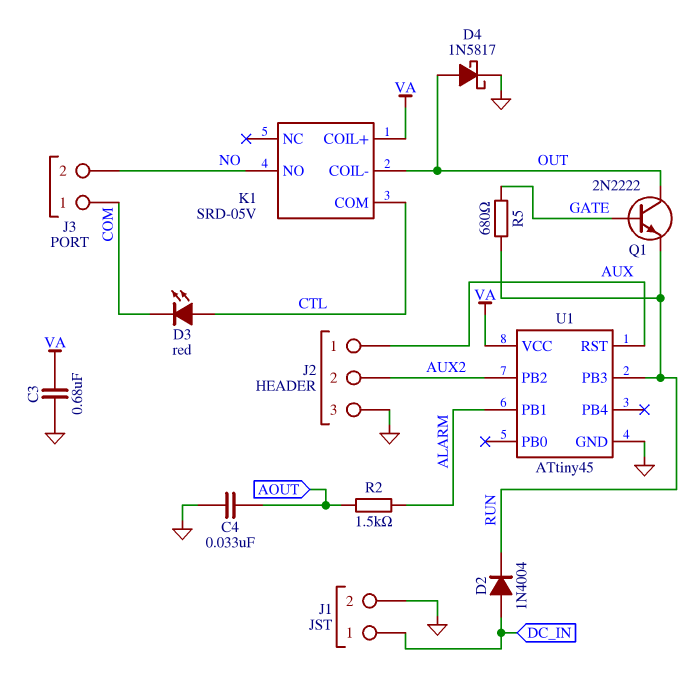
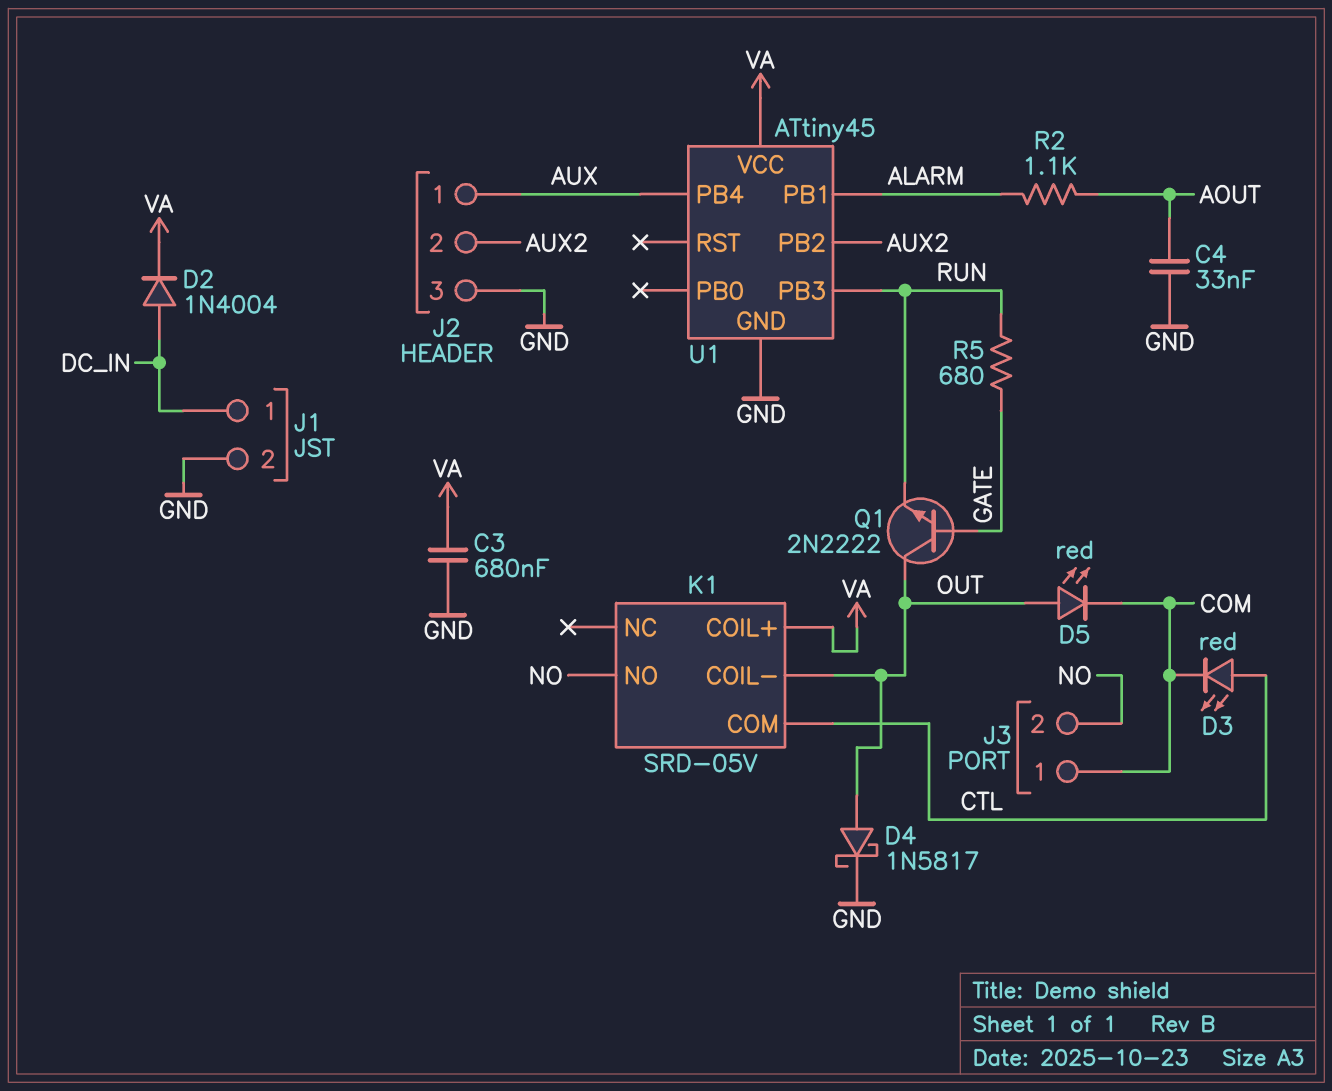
D2: diode 1N4004 (A DC_IN, K RUN) -> diode 1N4004 (A DC_IN, K VA)
D5: none -> LED red (A OUT, K COM)
R2: 1.5k (ALARM, AOUT) -> 1.1k (ALARM, AOUT)
U1 pin PB4: none -> AUX
U1 pin RST: AUX -> none

